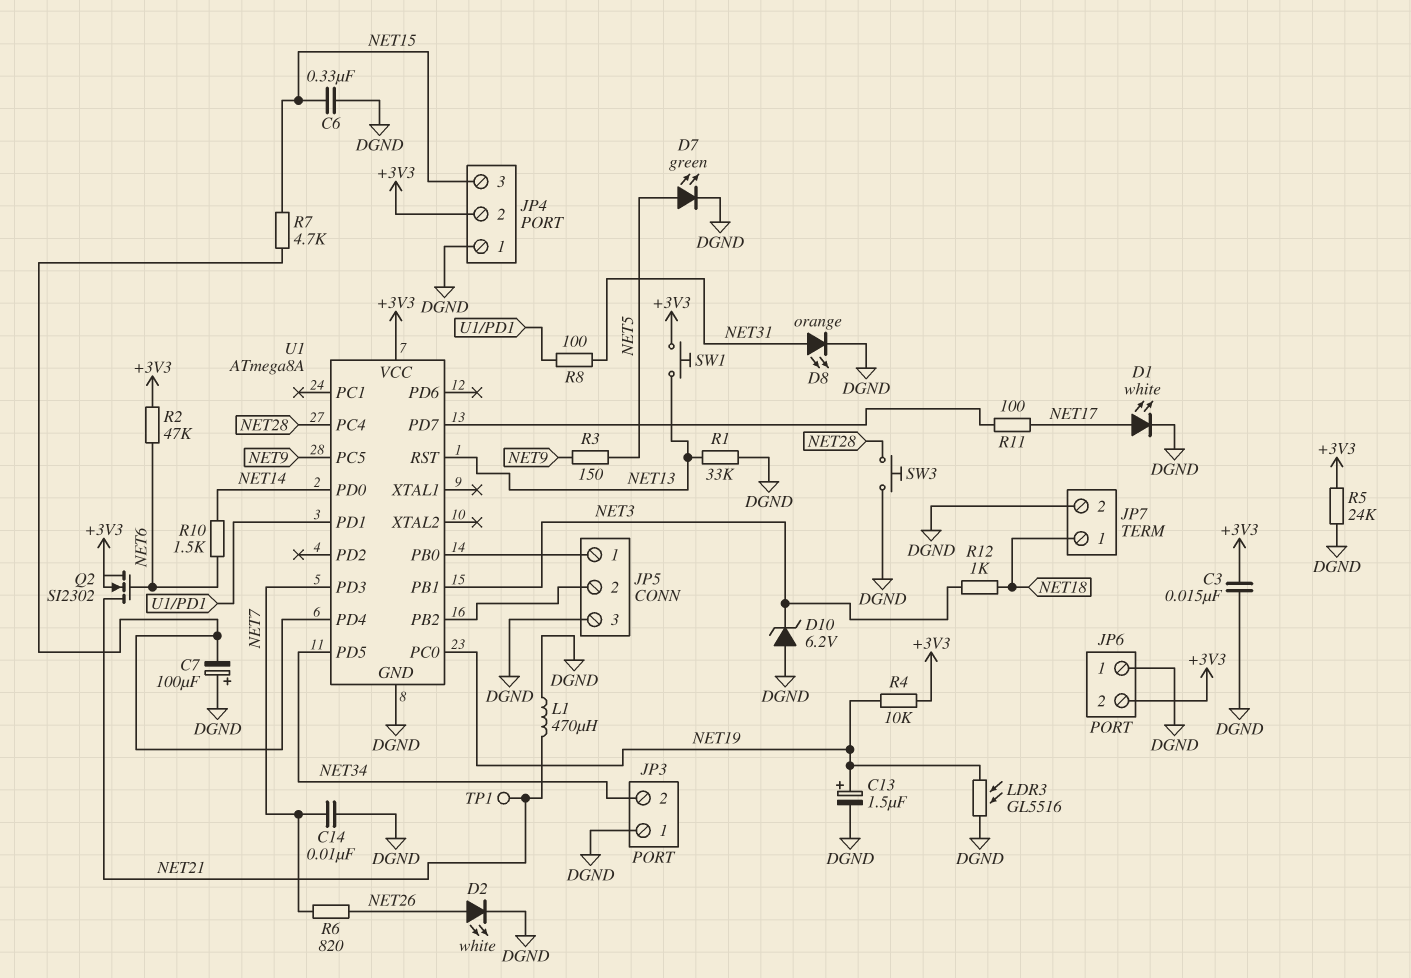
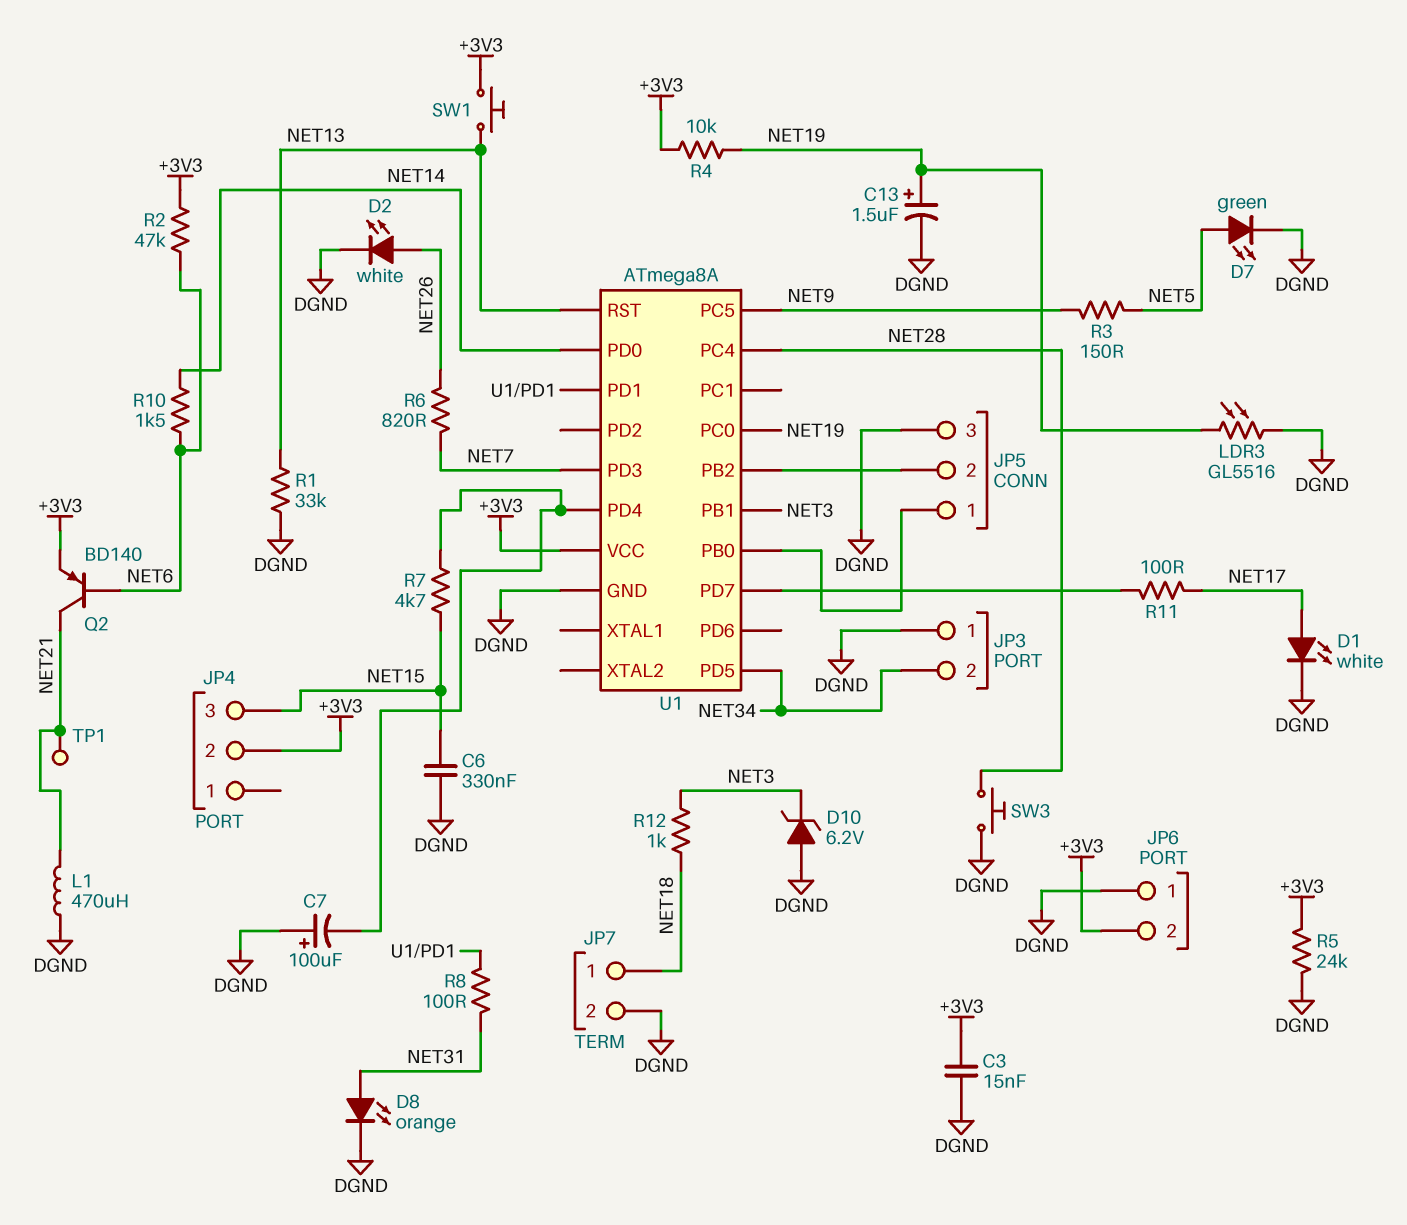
C14: 10nF (DGND, NET7) -> none
JP4 pin 1: DGND -> none
Q2: NMOS SI2302 (G NET6, D NET21, S +3V3) -> PNP BD140 (B NET6, C NET21, E +3V3)

